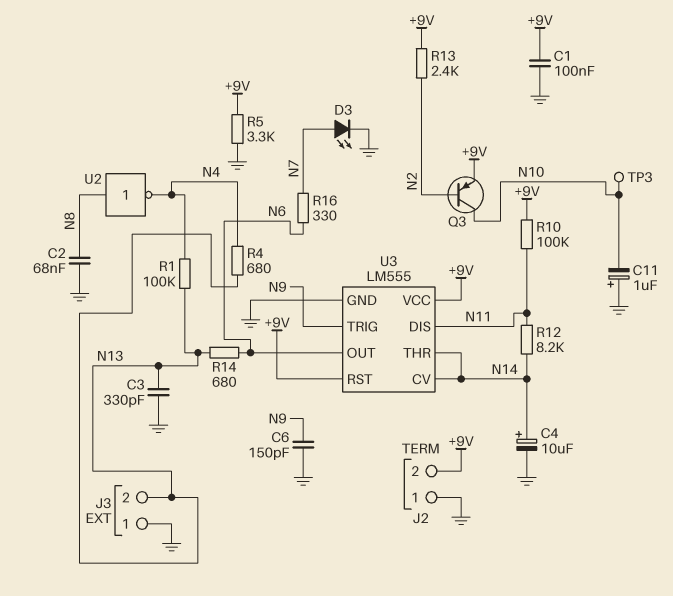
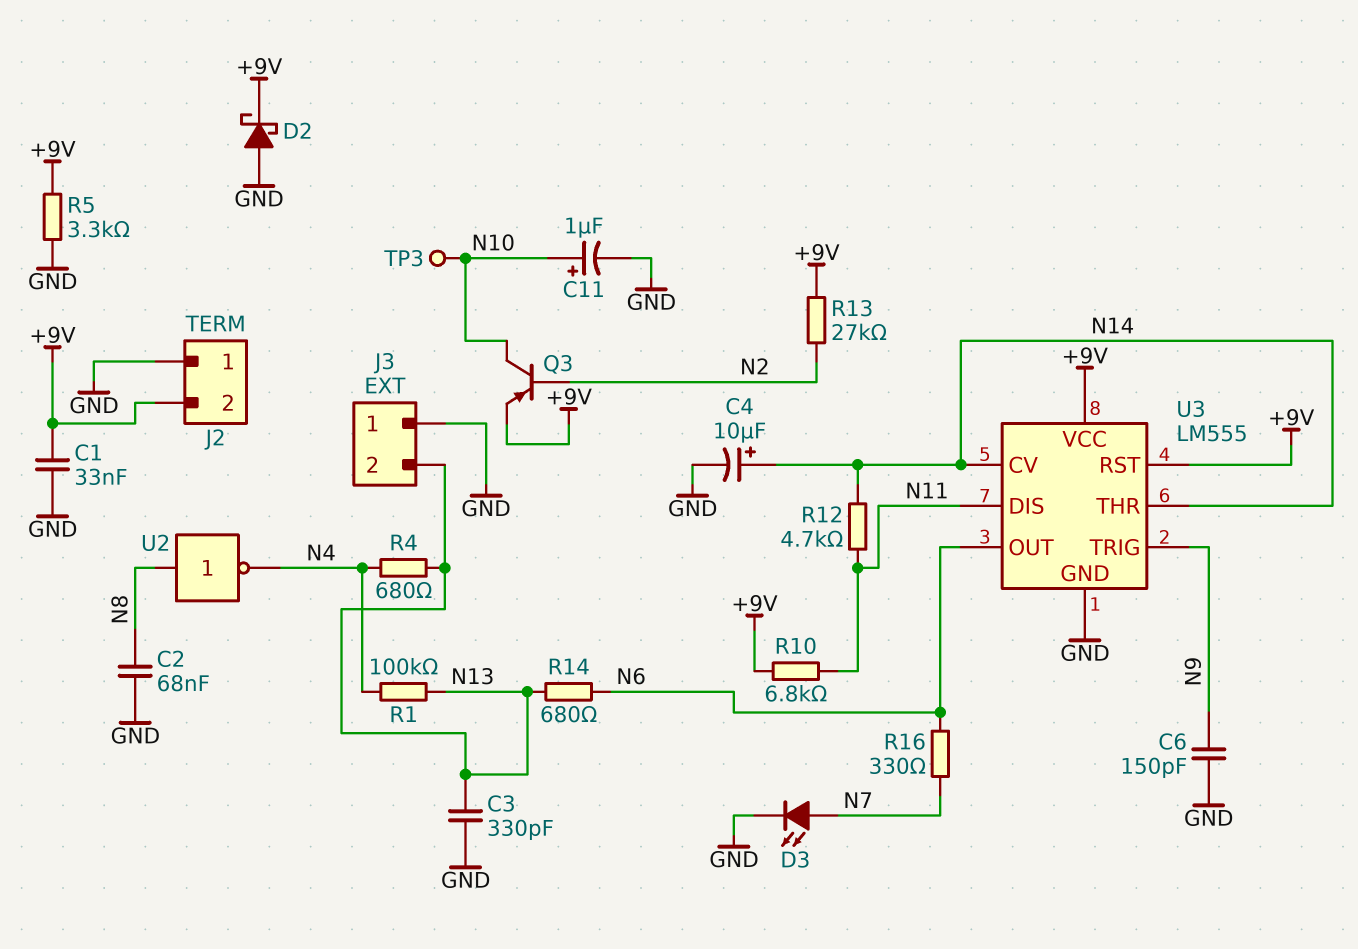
C1: 100nF (+9V, GND) -> 33nF (+9V, GND)
C11: 1uF (plus GND, minus N10) -> 1uF (plus N10, minus GND)
D2: none -> schottky (A GND, K +9V)
R10: 100k (+9V, N11) -> 6.8k (+9V, N11)
R12: 8.2k (N11, N14) -> 4.7k (N11, N14)
R13: 2.4k (+9V, N2) -> 27k (+9V, N2)

